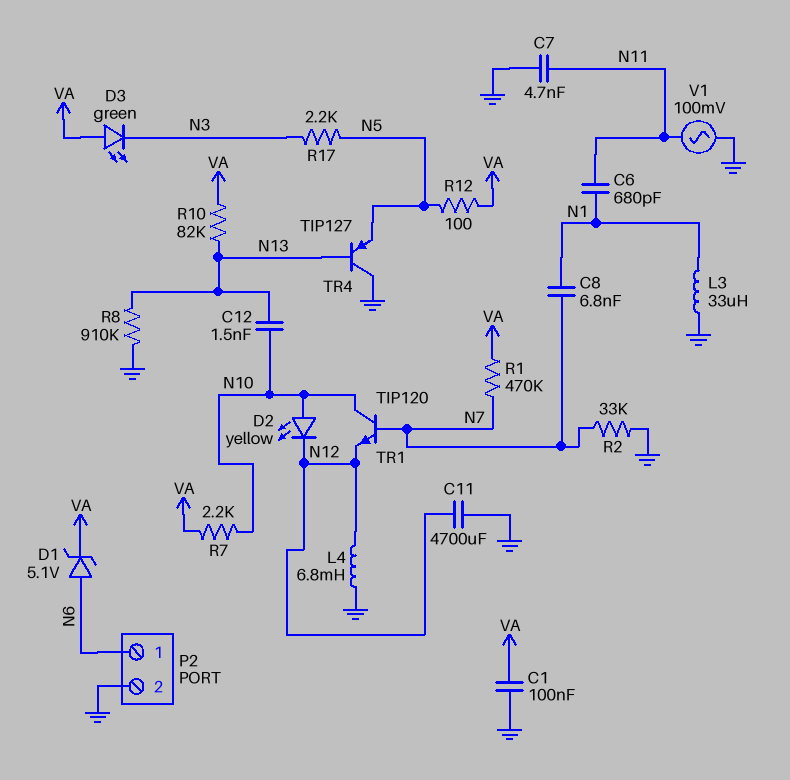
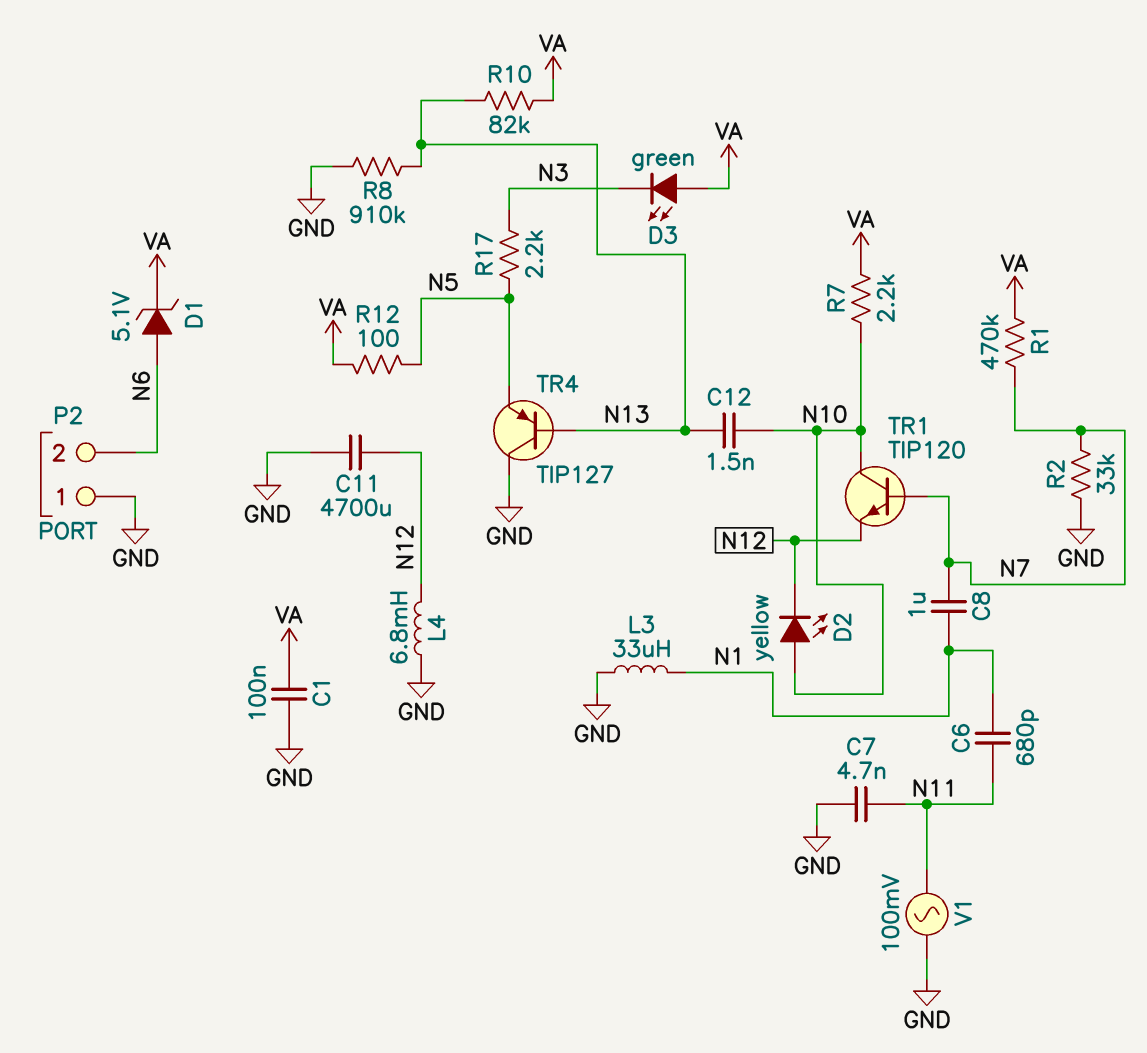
C8: 6.8nF (N1, N7) -> 1uF (N1, N7)
P2 pin 1: N6 -> GND
P2 pin 2: GND -> N6

